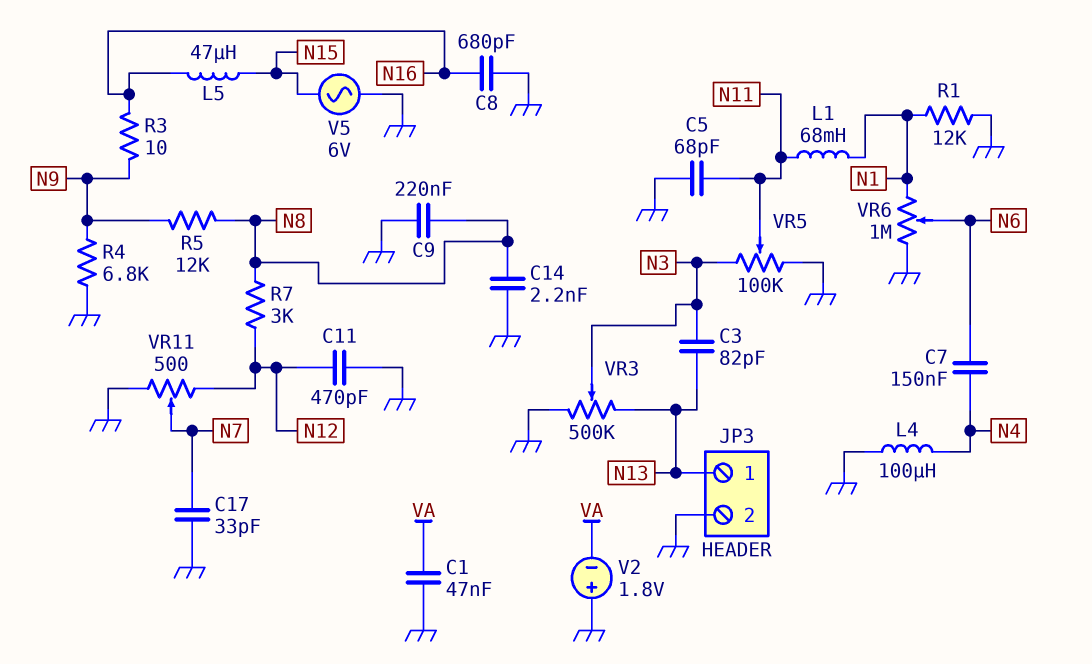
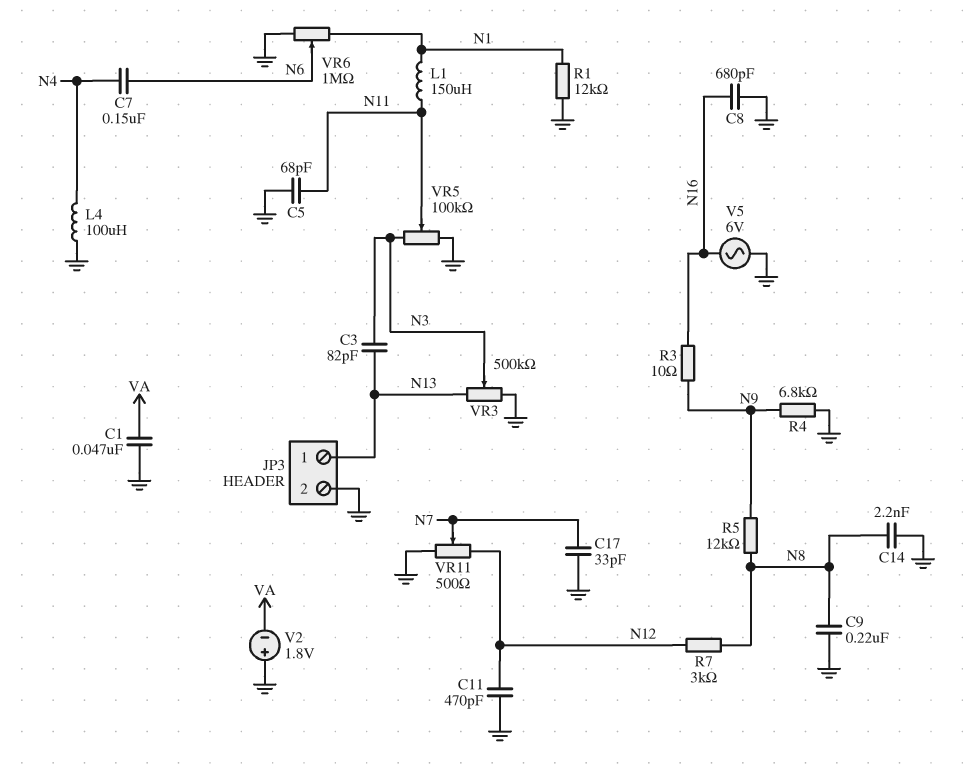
L1: 68mH (N1, N11) -> 150uH (N1, N11)
L5: 47uH (N15, N16) -> none
V5: AC 6V (GND, N15) -> AC 6V (GND, N16)

